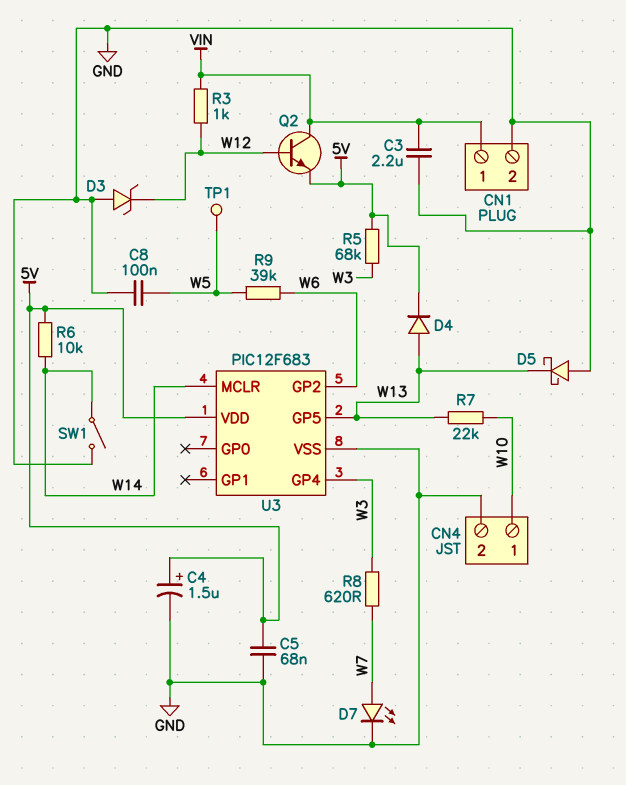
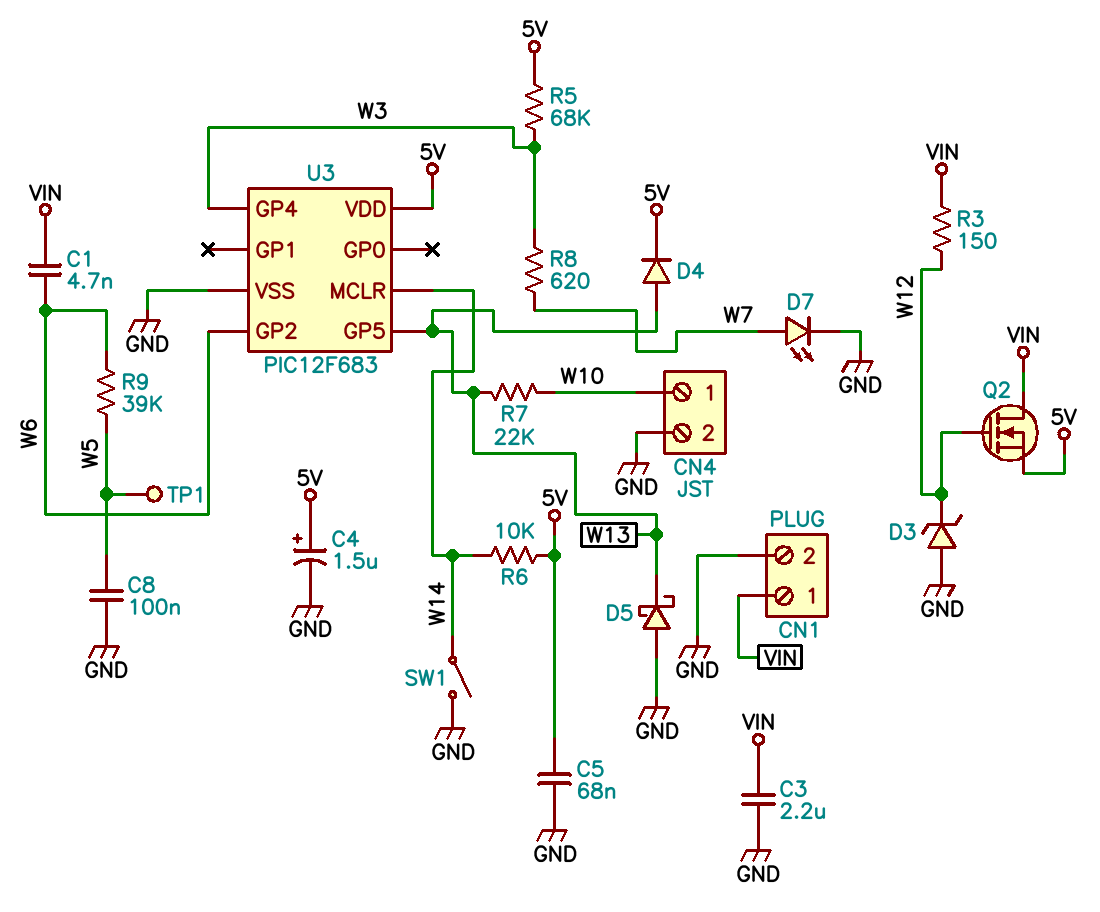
C1: none -> 4.7nF (VIN, W6)
Q2: NPN (B W12, C VIN, E 5V) -> NMOS (G W12, D VIN, S 5V)
R3: 1k (VIN, W12) -> 150 (VIN, W12)

